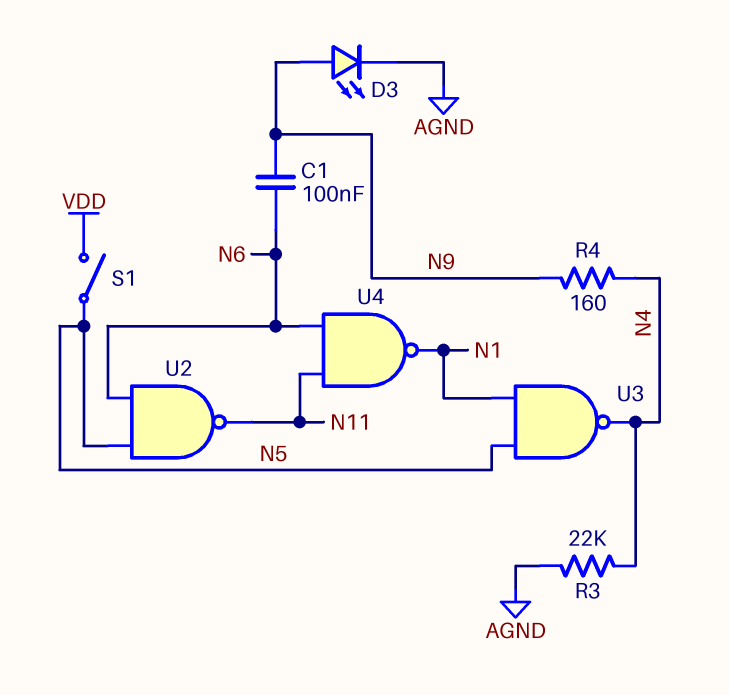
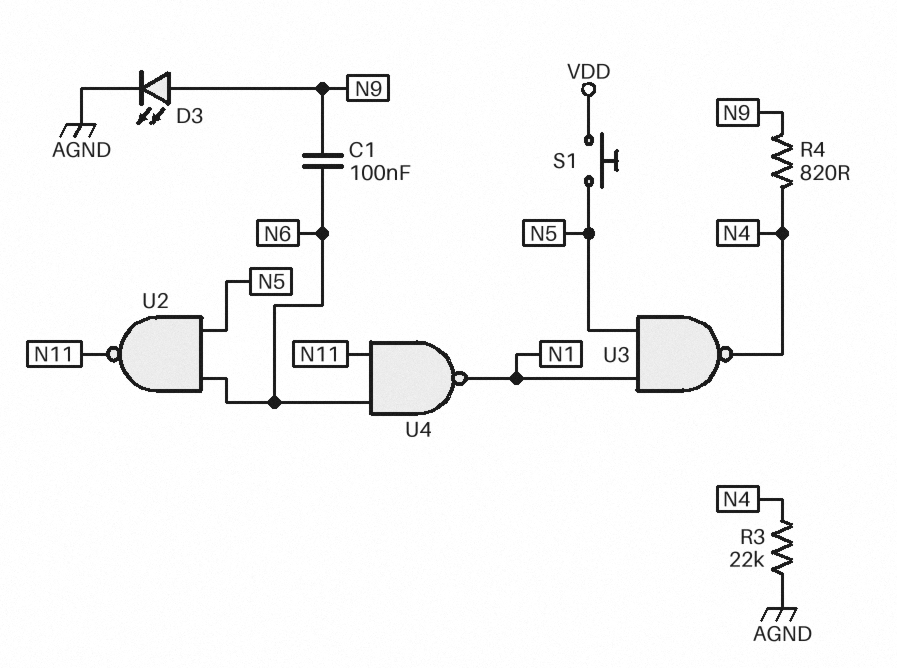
R4: 160 (N4, N9) -> 820 (N4, N9)
S1: switch (N5, VDD) -> button (N5, VDD)

